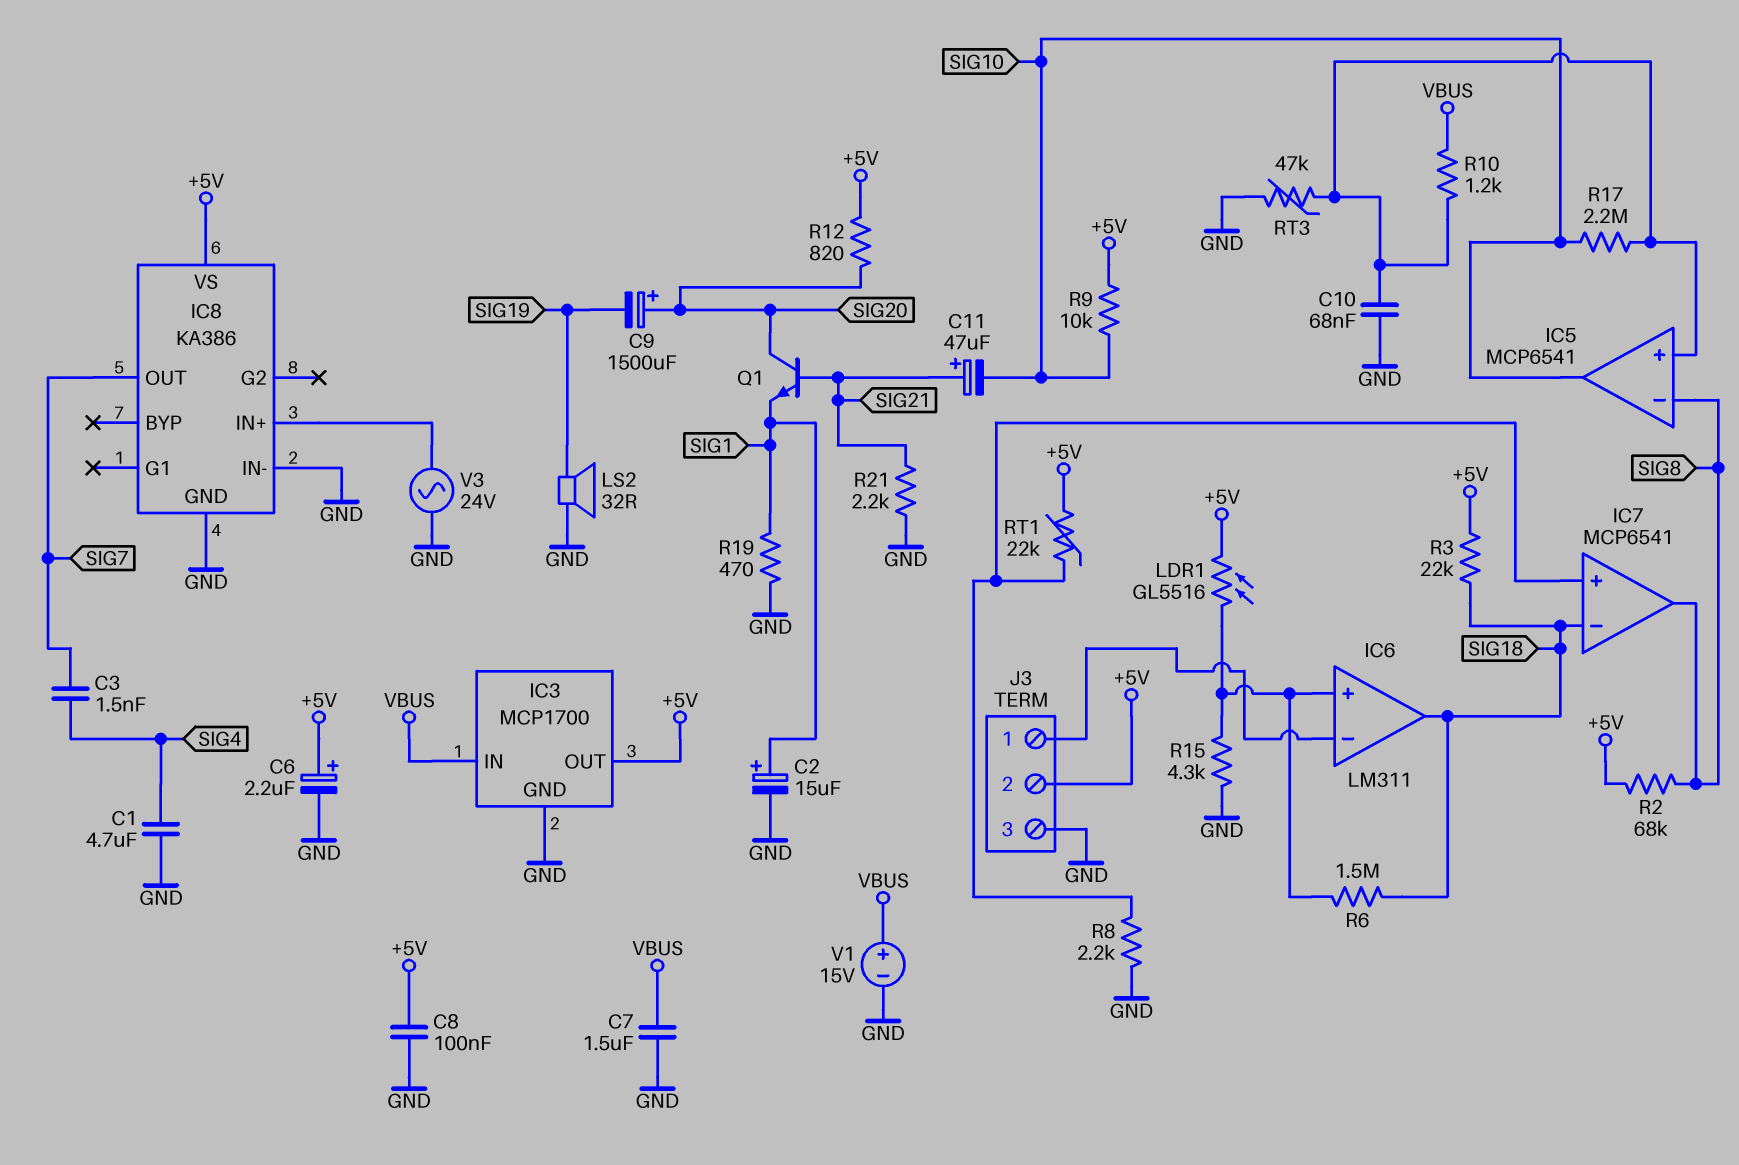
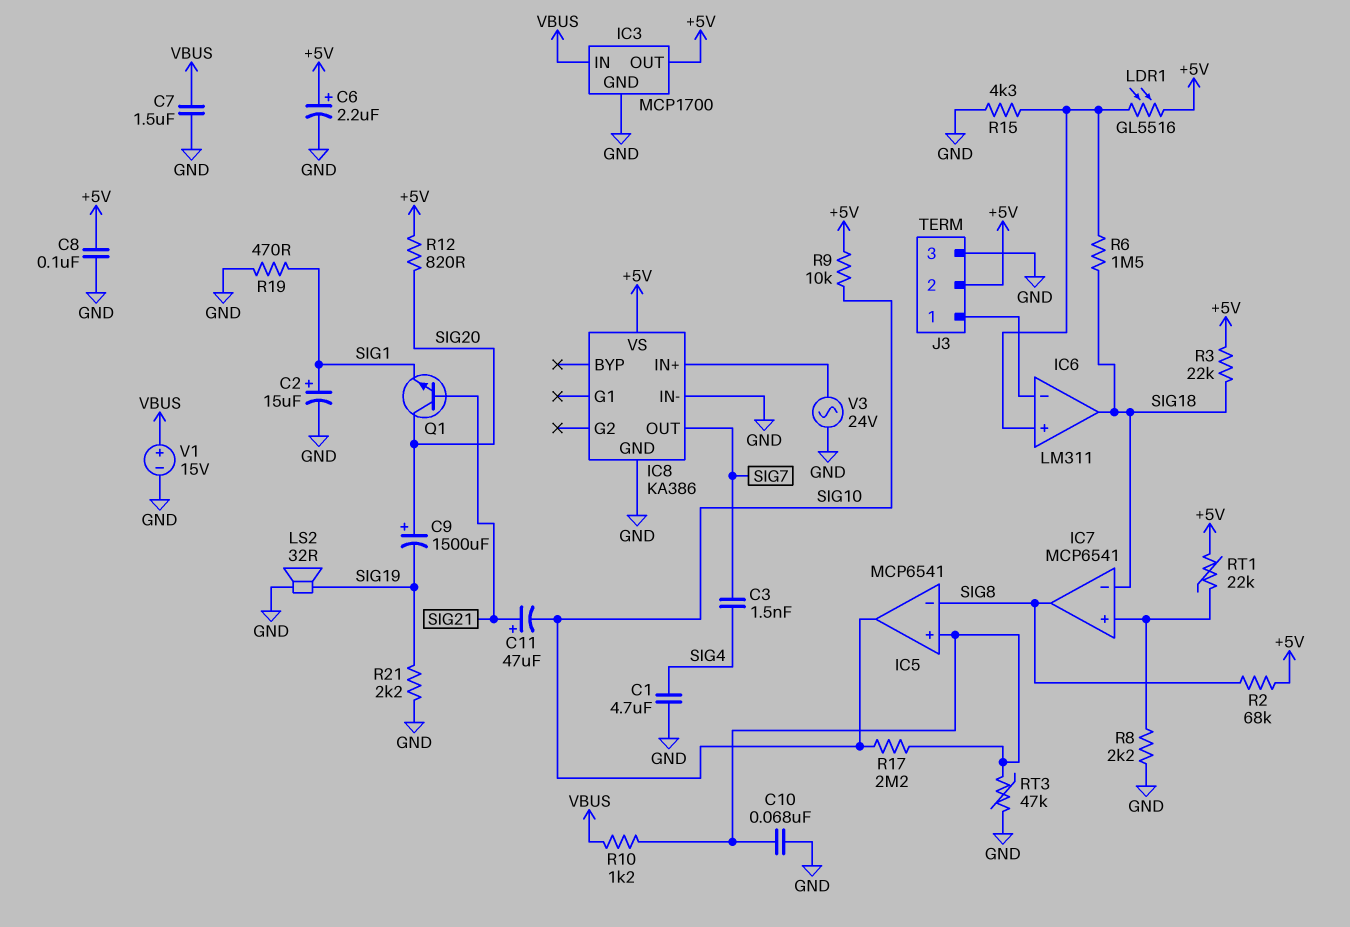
R21: 2.2k (GND, SIG21) -> 2.2k (GND, SIG19)

